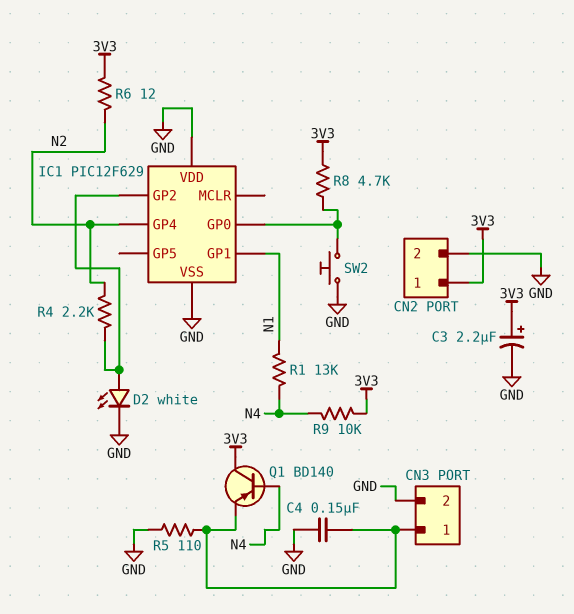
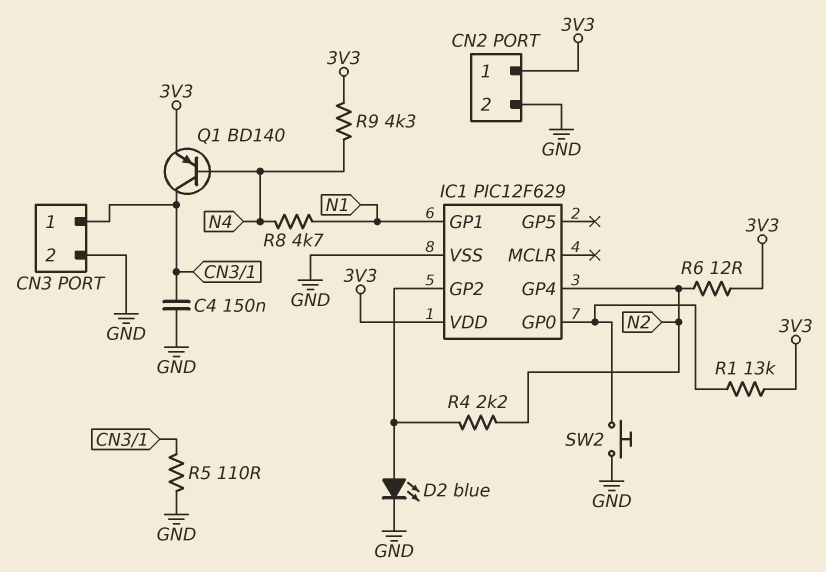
C3: 2.2uF (plus 3V3, minus GND) -> none
D2: LED white (A IC1/GP2, K GND) -> LED blue (A IC1/GP2, K GND)
IC1 pin VDD: GND -> 3V3
Q1: PNP BD140 (B N4, C 3V3, E CN3/1) -> PNP BD140 (B N4, C CN3/1, E 3V3)
R1: 13k (N1, N4) -> 13k (3V3, IC1/GP0)
R8: 4.7k (3V3, IC1/GP0) -> 4.7k (N1, N4)
R9: 10k (3V3, N4) -> 4.3k (3V3, N4)

